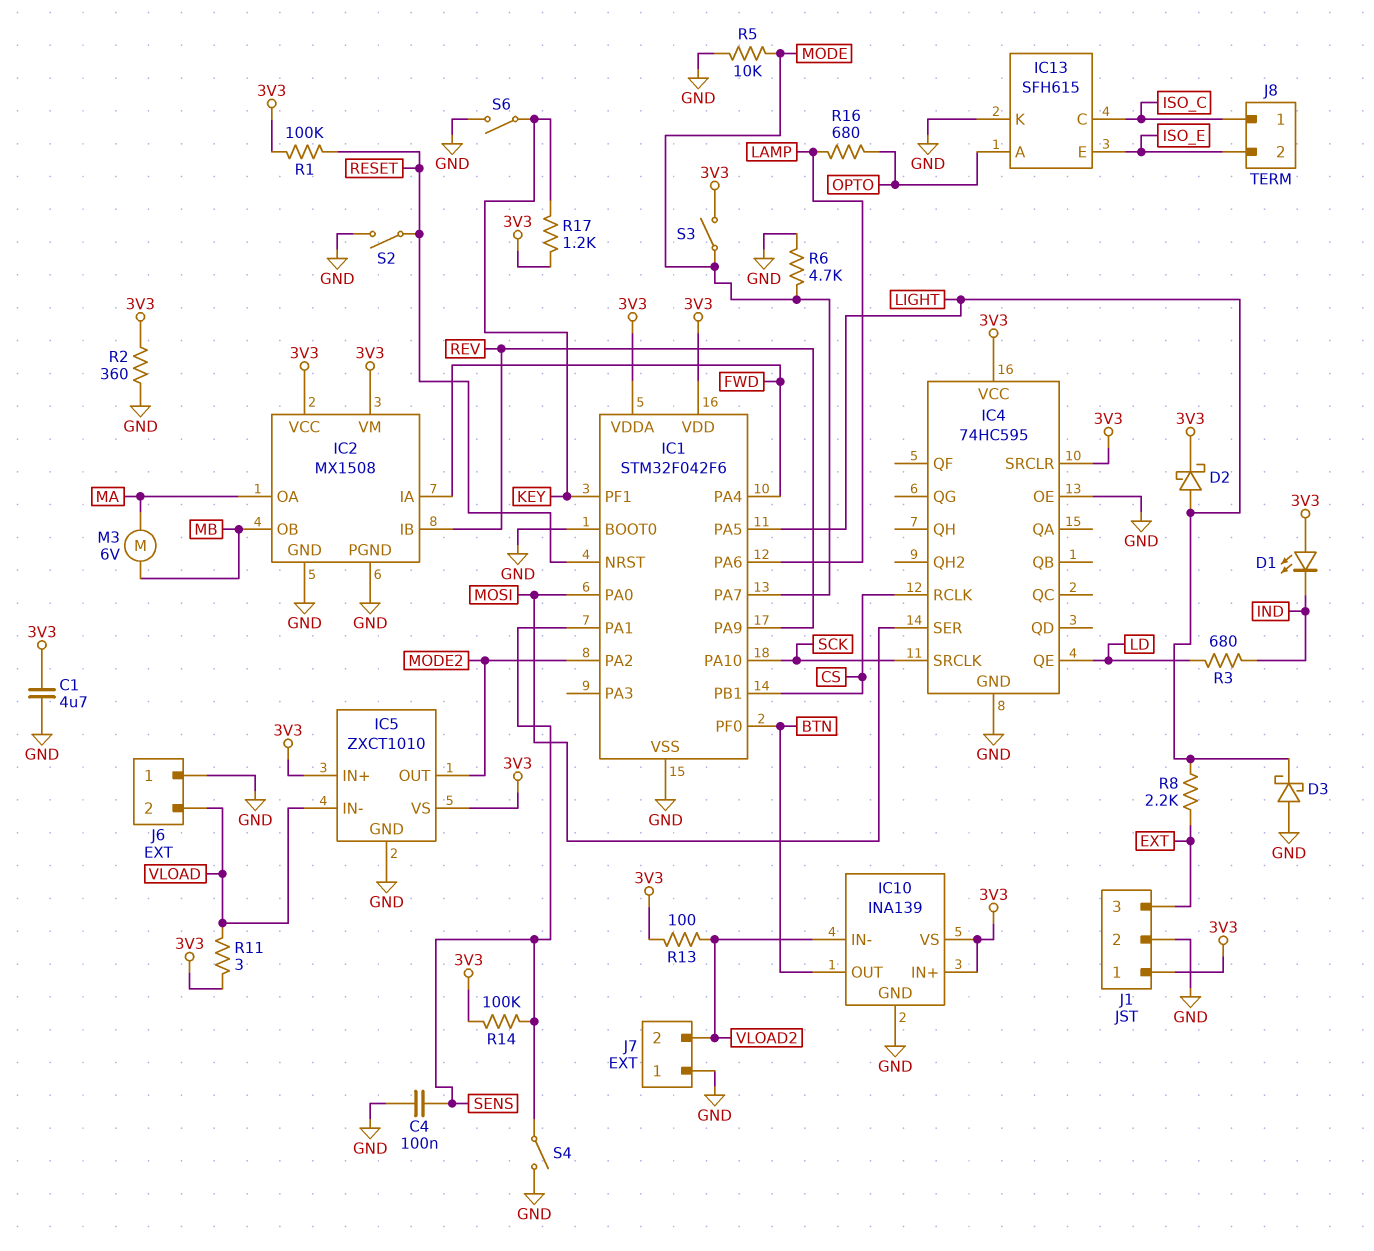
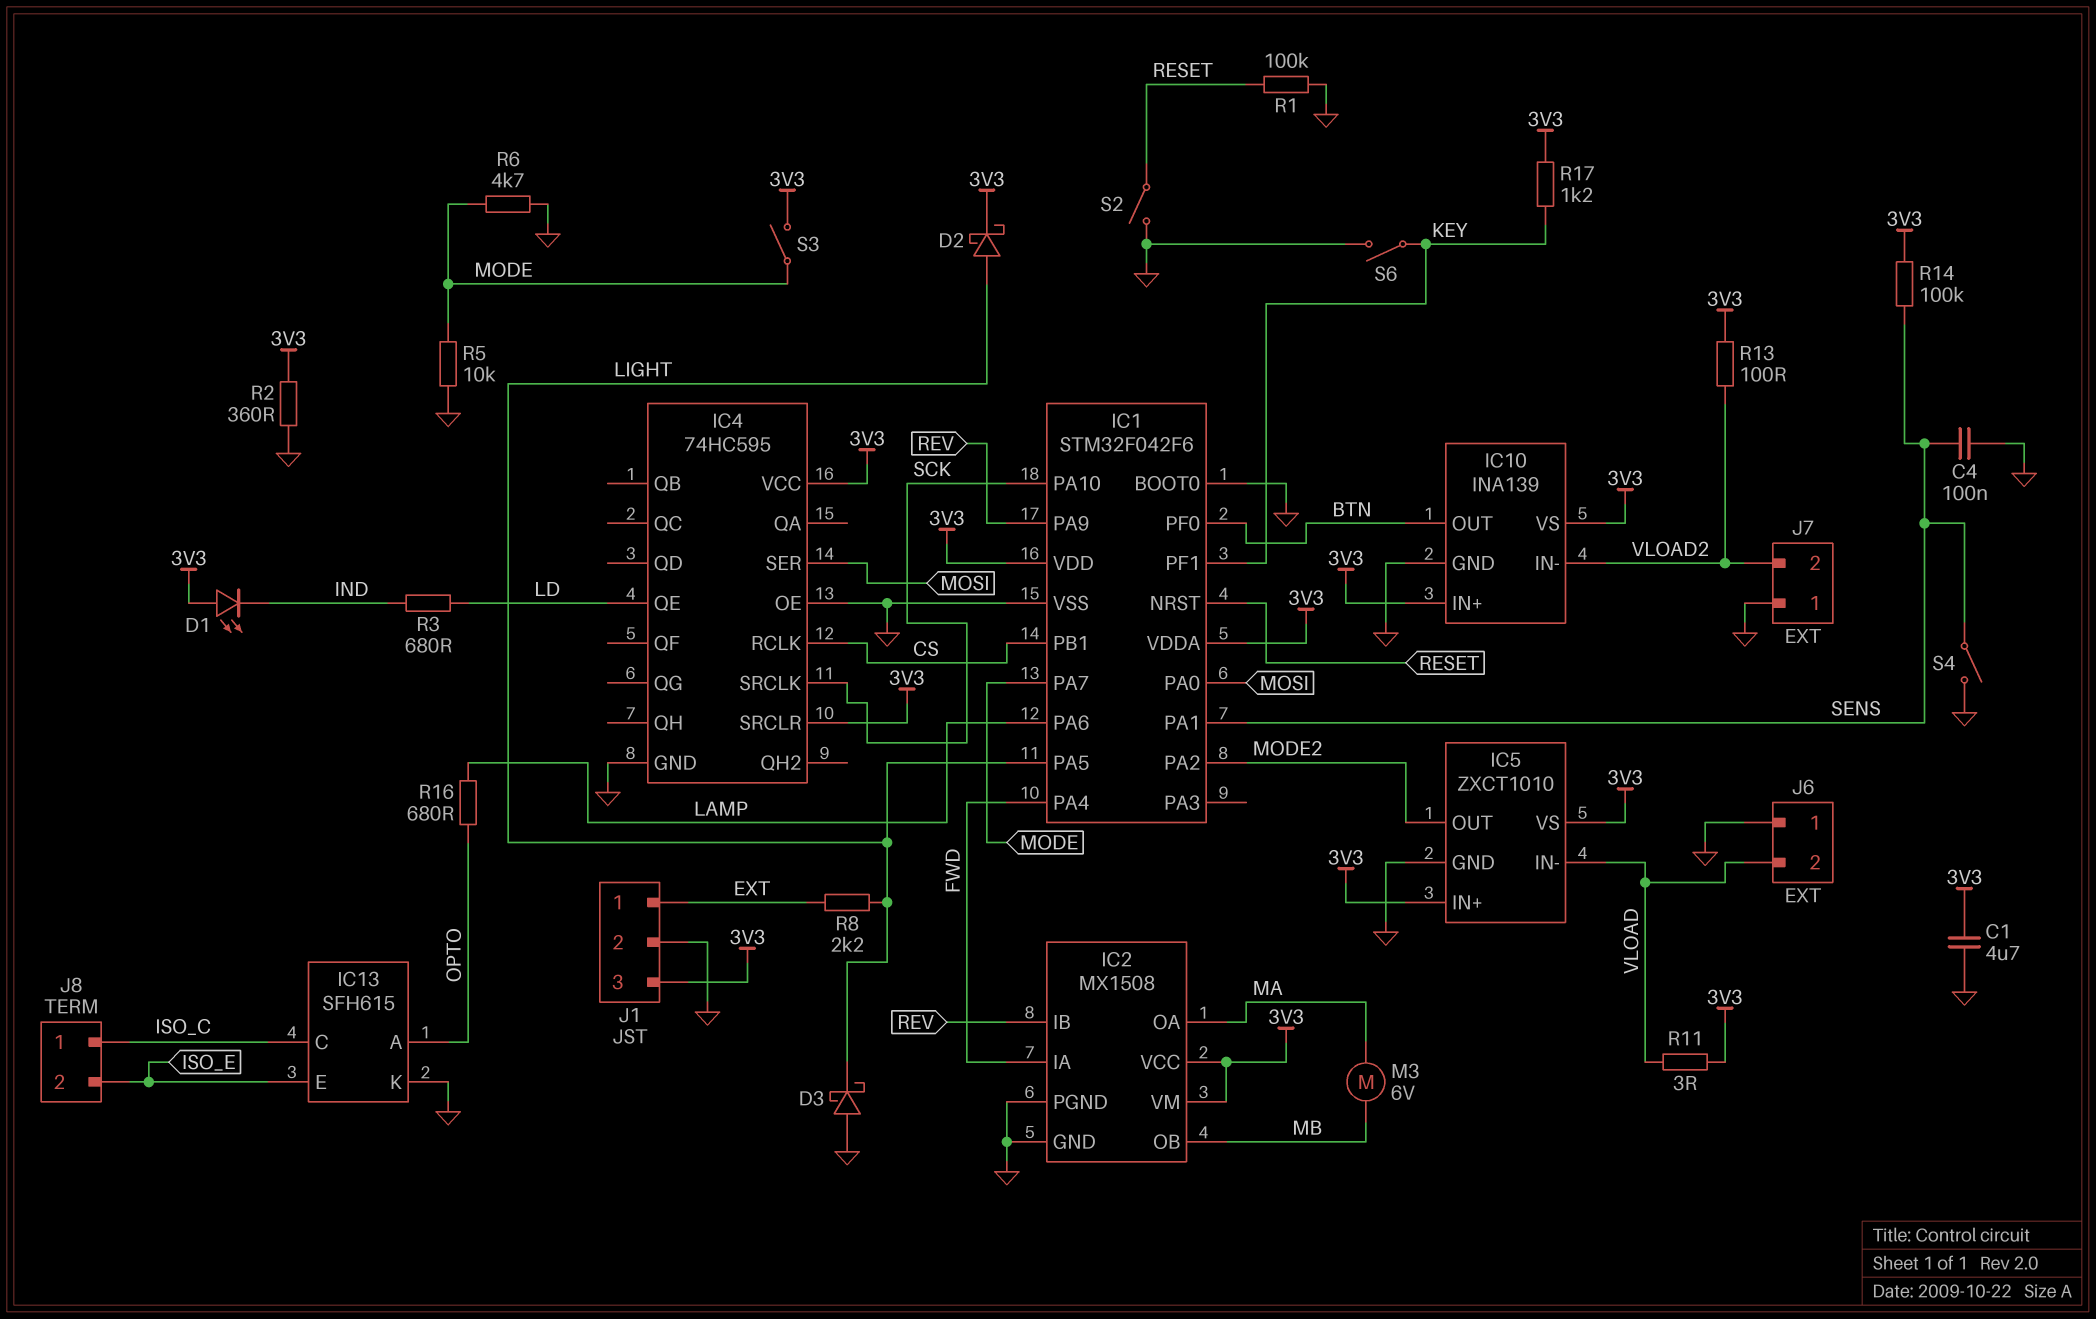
J1 pin 1: 3V3 -> EXT
J1 pin 3: EXT -> 3V3
R1: 100k (3V3, RESET) -> 100k (GND, RESET)

